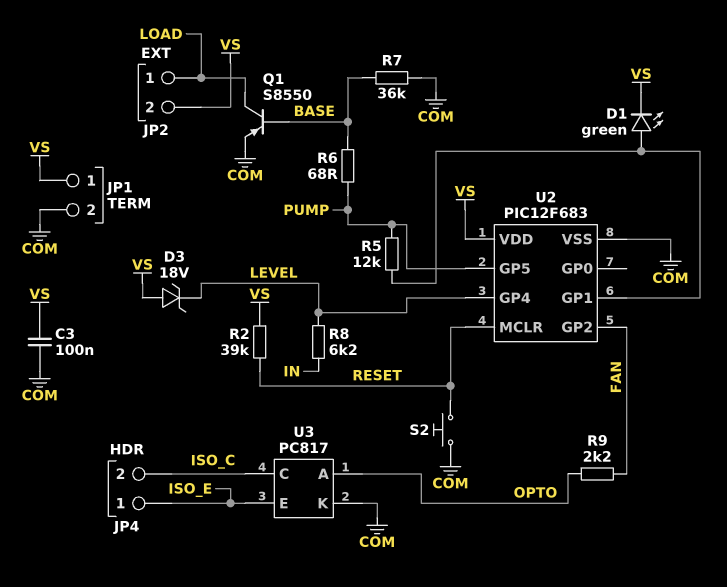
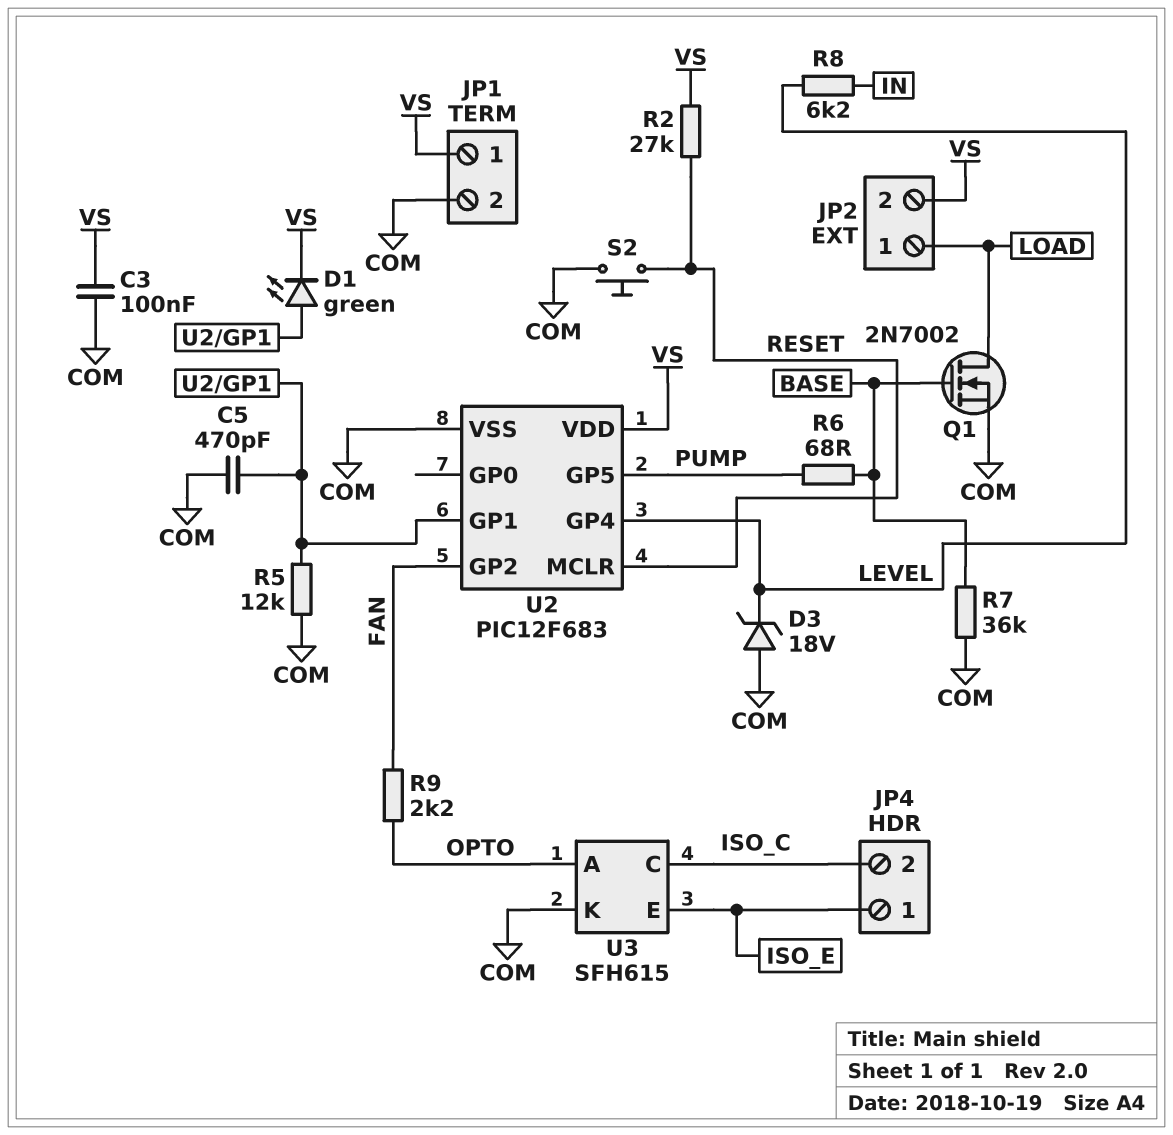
C5: none -> 470pF (COM, U2/GP1)
D3: zener 18V (A VS, K LEVEL) -> zener 18V (A COM, K LEVEL)
Q1: PNP S8550 (B BASE, C LOAD, E COM) -> NMOS 2N7002 (G BASE, D LOAD, S COM)
R2: 39k (RESET, VS) -> 27k (RESET, VS)
R5: 12k (PUMP, U2/GP1) -> 12k (COM, U2/GP1)
U3: PC817 -> SFH615

